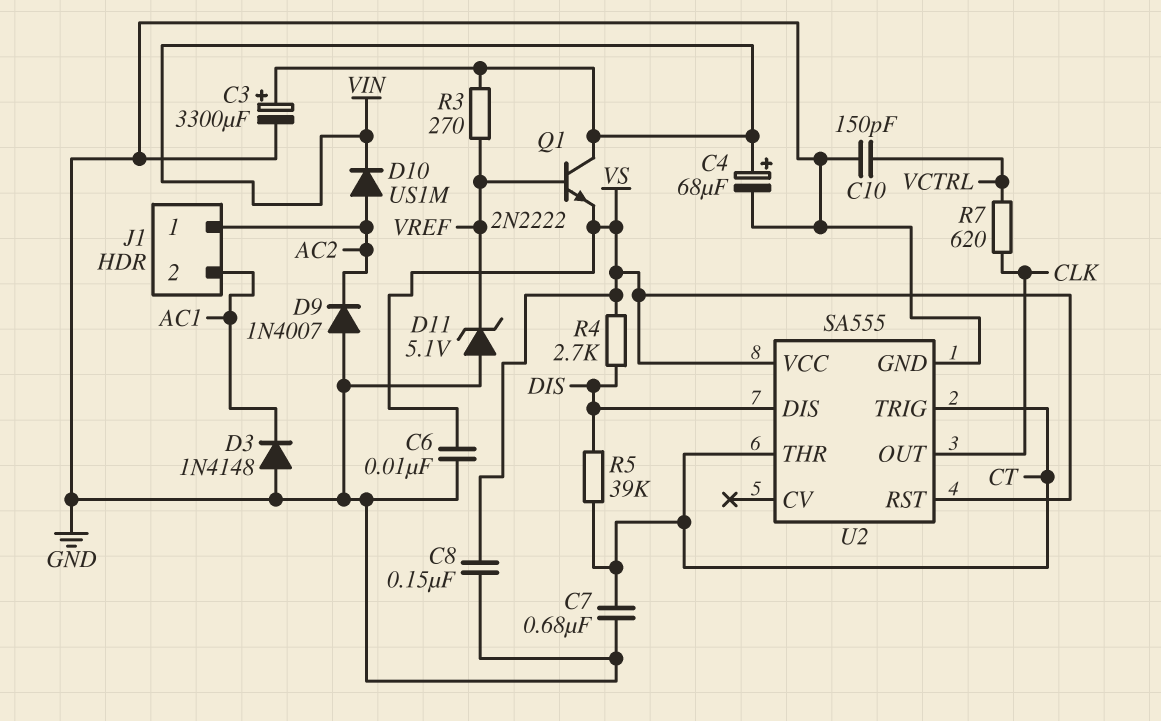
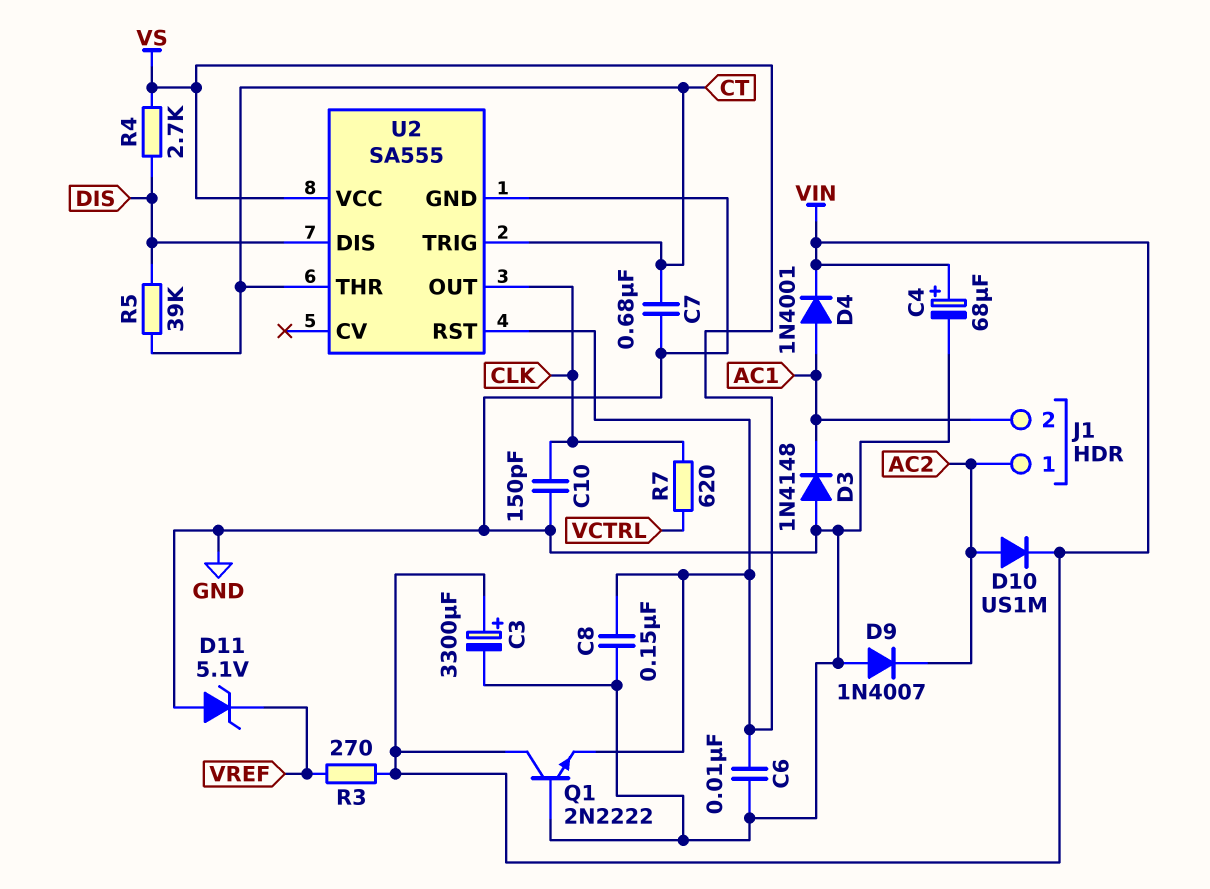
C10: 150pF (GND, VCTRL) -> 150pF (CLK, GND)
D4: none -> diode 1N4001 (A AC1, K VIN)
Q1: NPN 2N2222 (B VREF, C VIN, E VS) -> NPN 2N2222 (B GND, C VIN, E VS)

